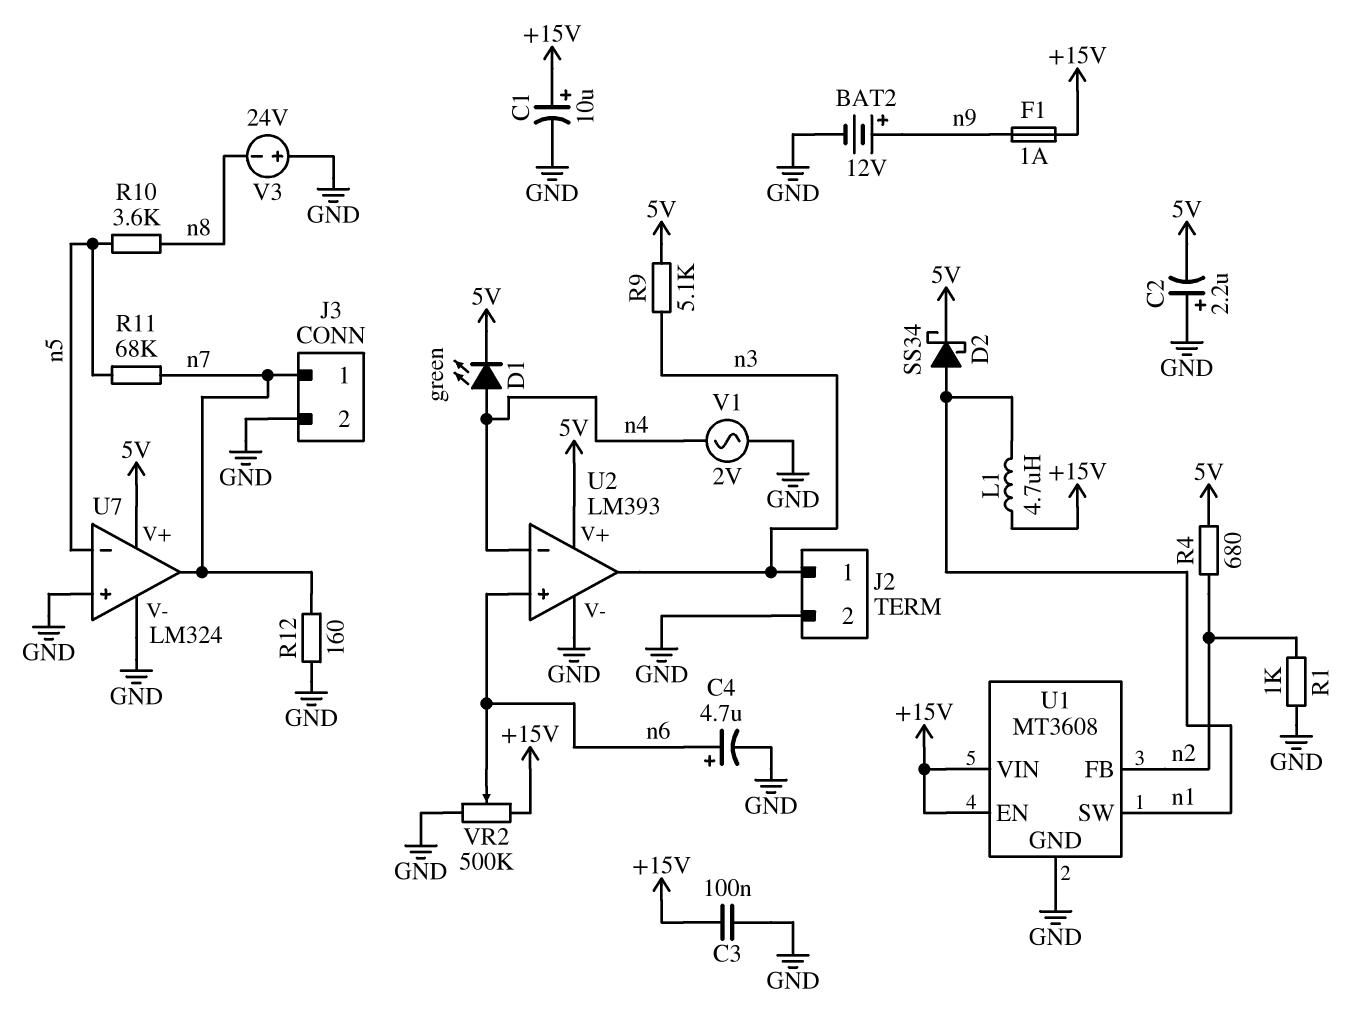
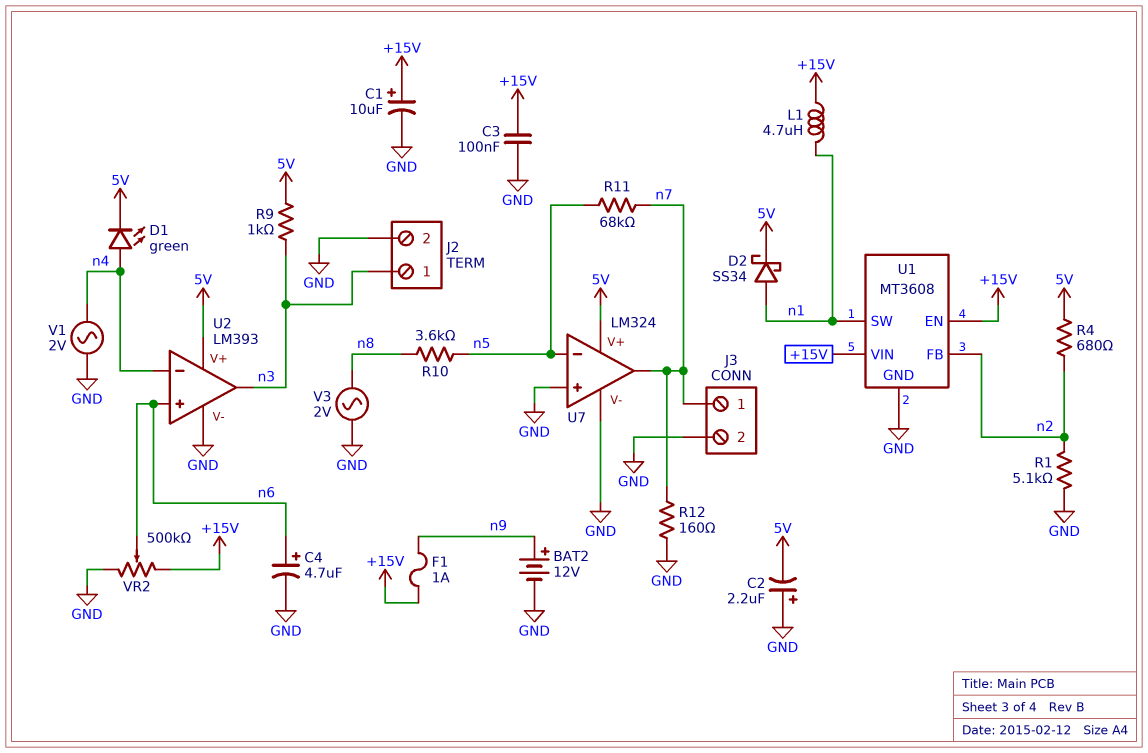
R1: 1k (GND, n2) -> 5.1k (GND, n2)
R9: 5.1k (5V, n3) -> 1k (5V, n3)
V3: 24V (plus GND, minus n8) -> AC 2V (GND, n8)

